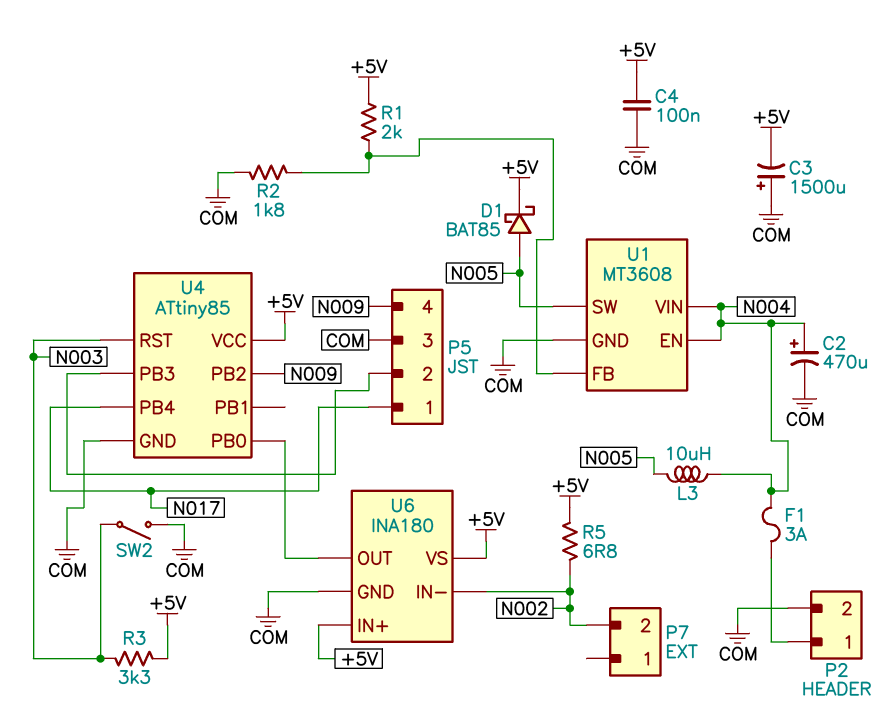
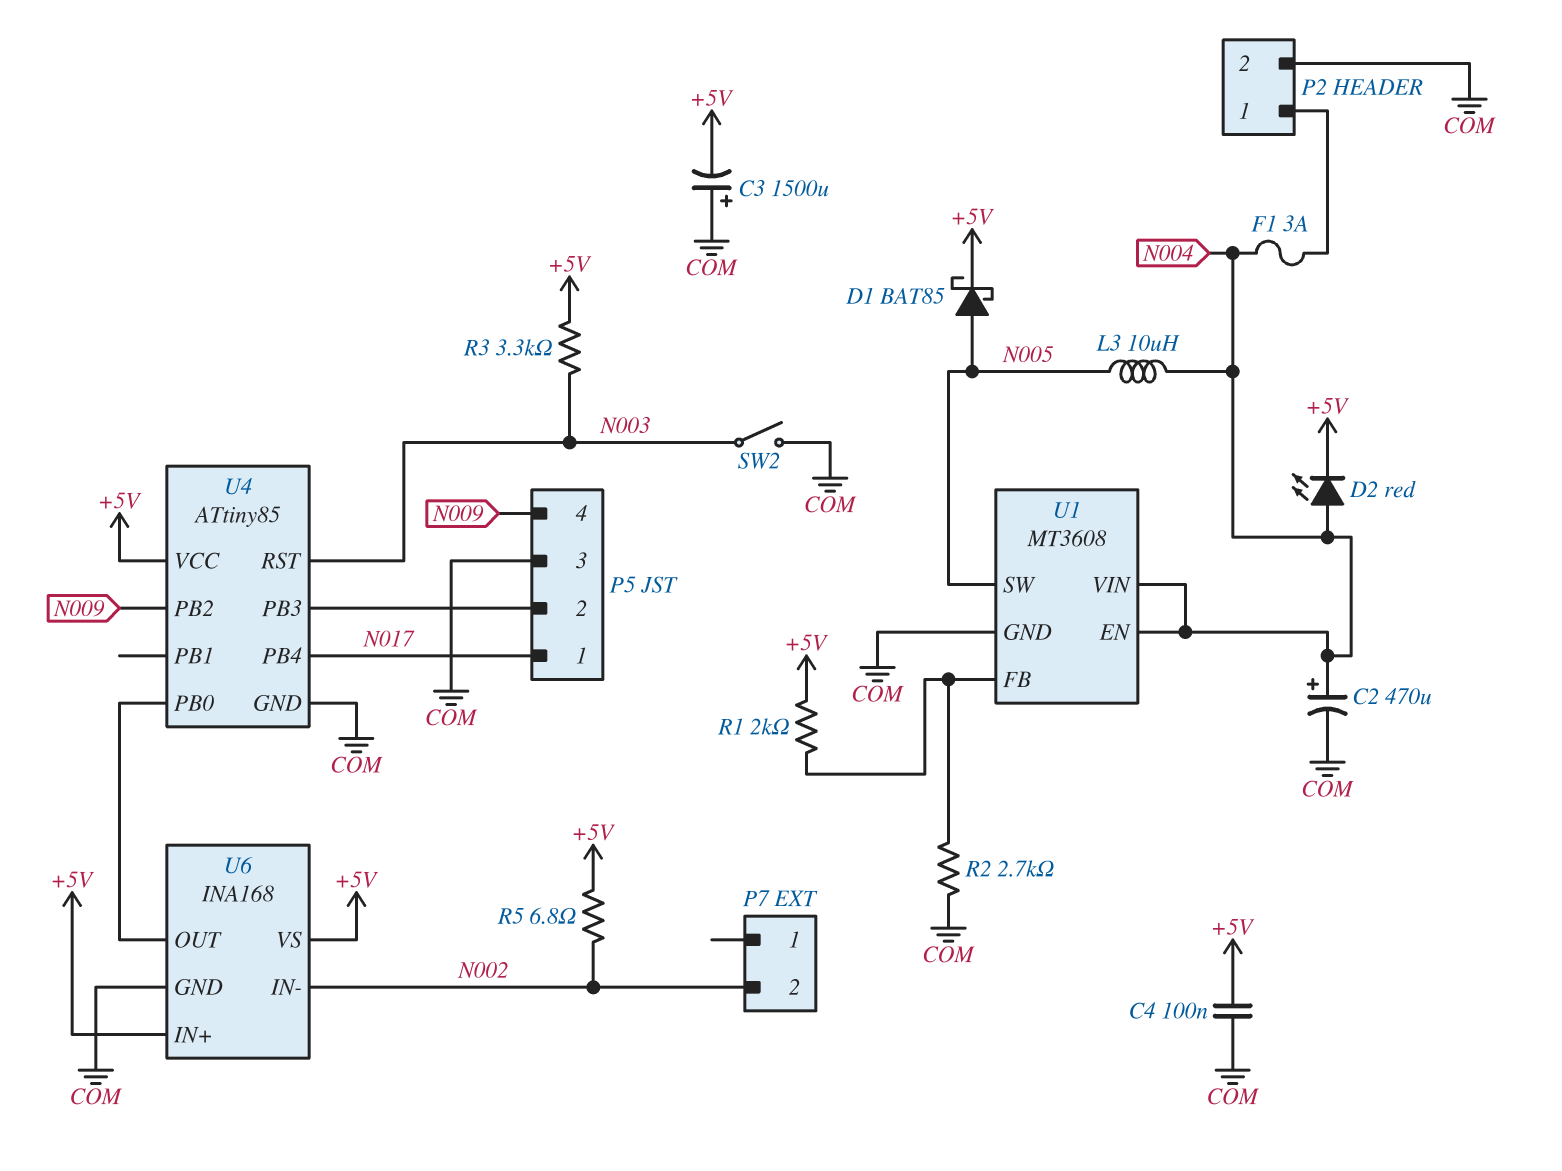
D2: none -> LED red (A N004, K +5V)
R2: 1.8k (COM, U1/FB) -> 2.7k (COM, U1/FB)
U6: INA180 -> INA168

